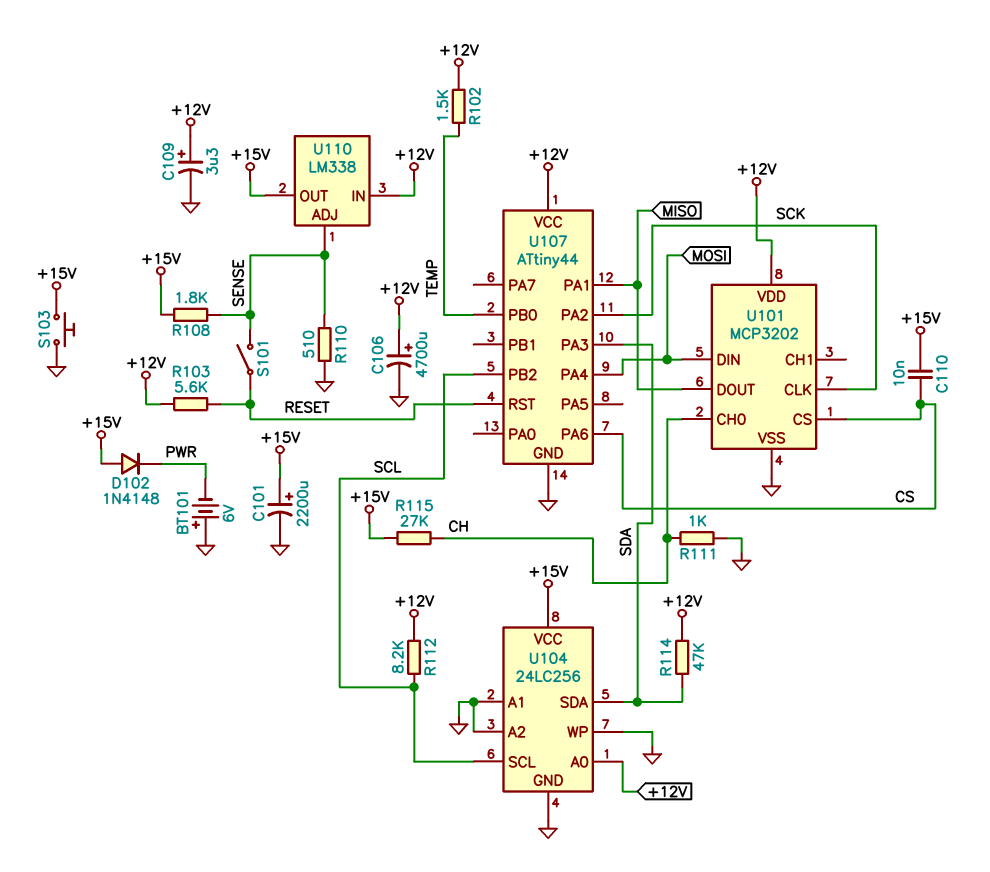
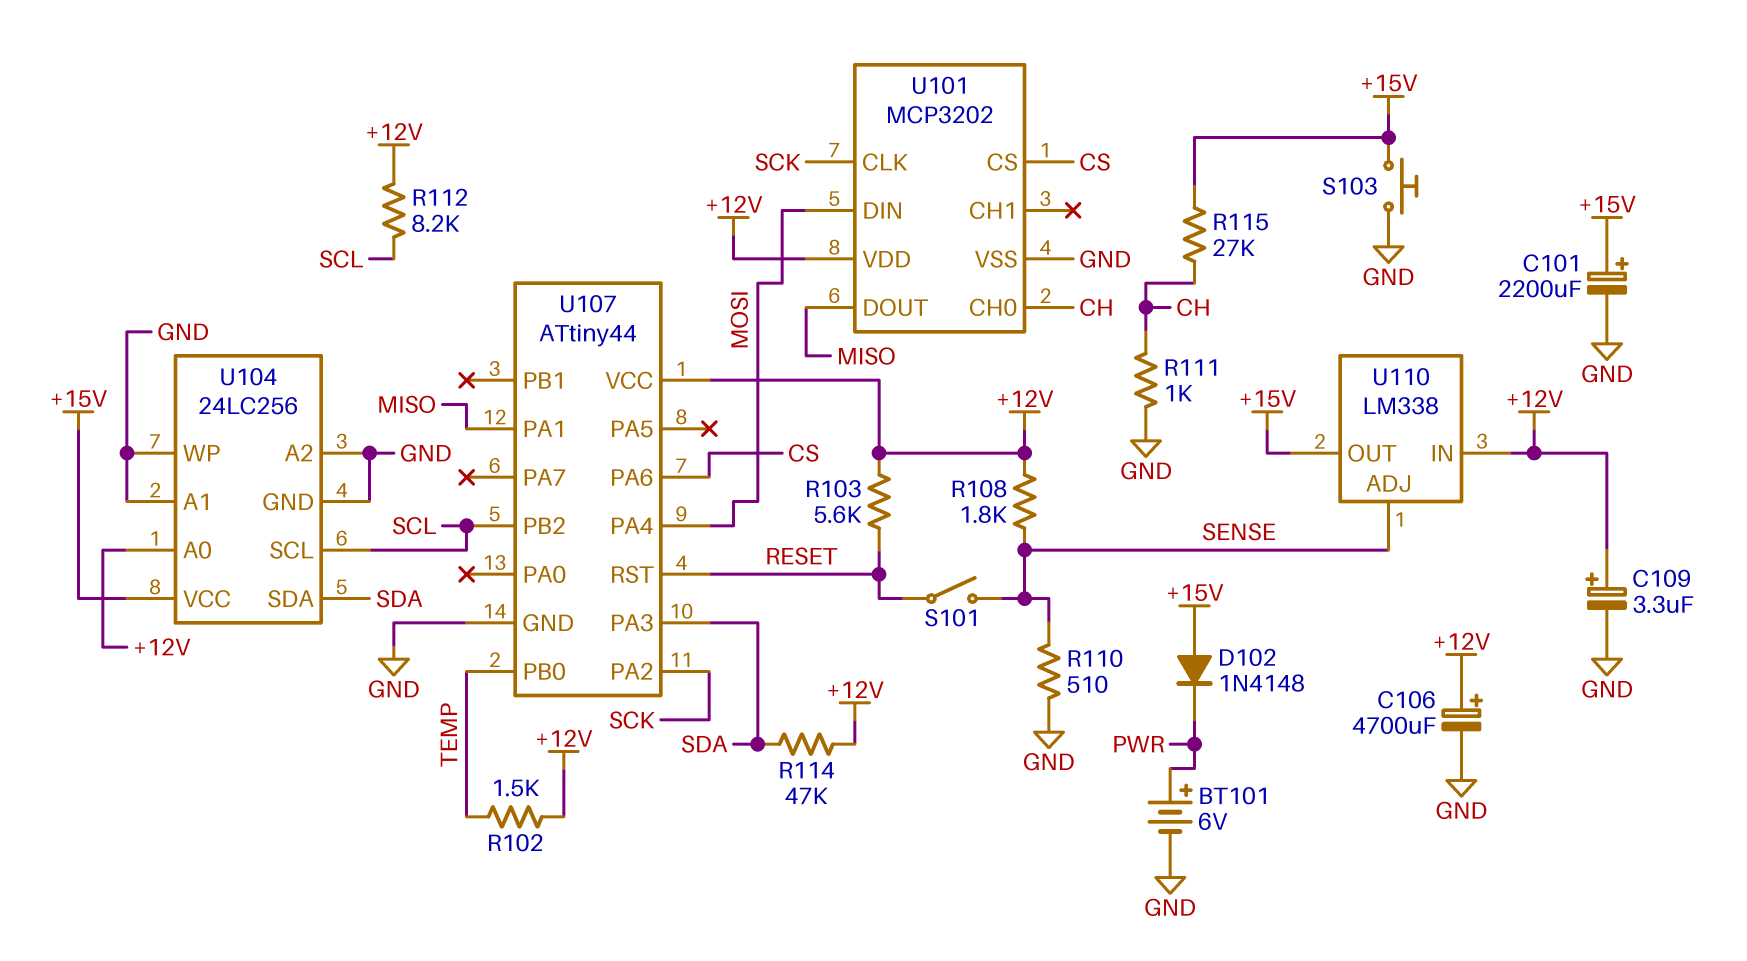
BT101: 6V (plus GND, minus PWR) -> 6V (plus PWR, minus GND)
C110: 10nF (+15V, CS) -> none
R108: 1.8k (+15V, SENSE) -> 1.8k (+12V, SENSE)

